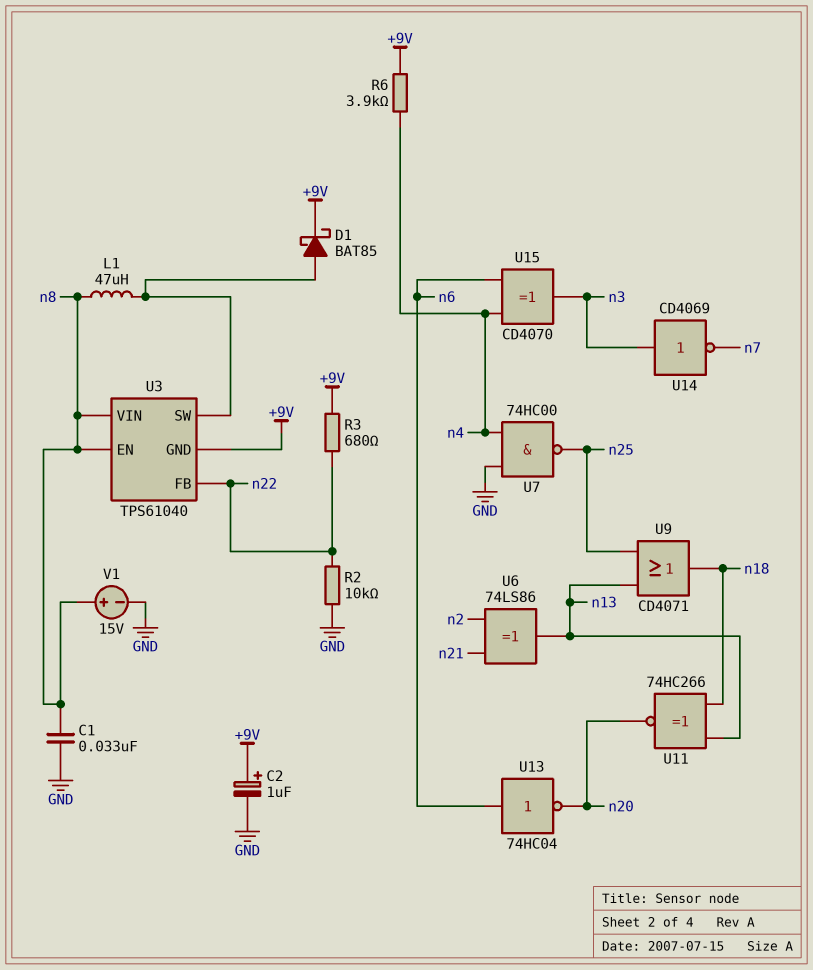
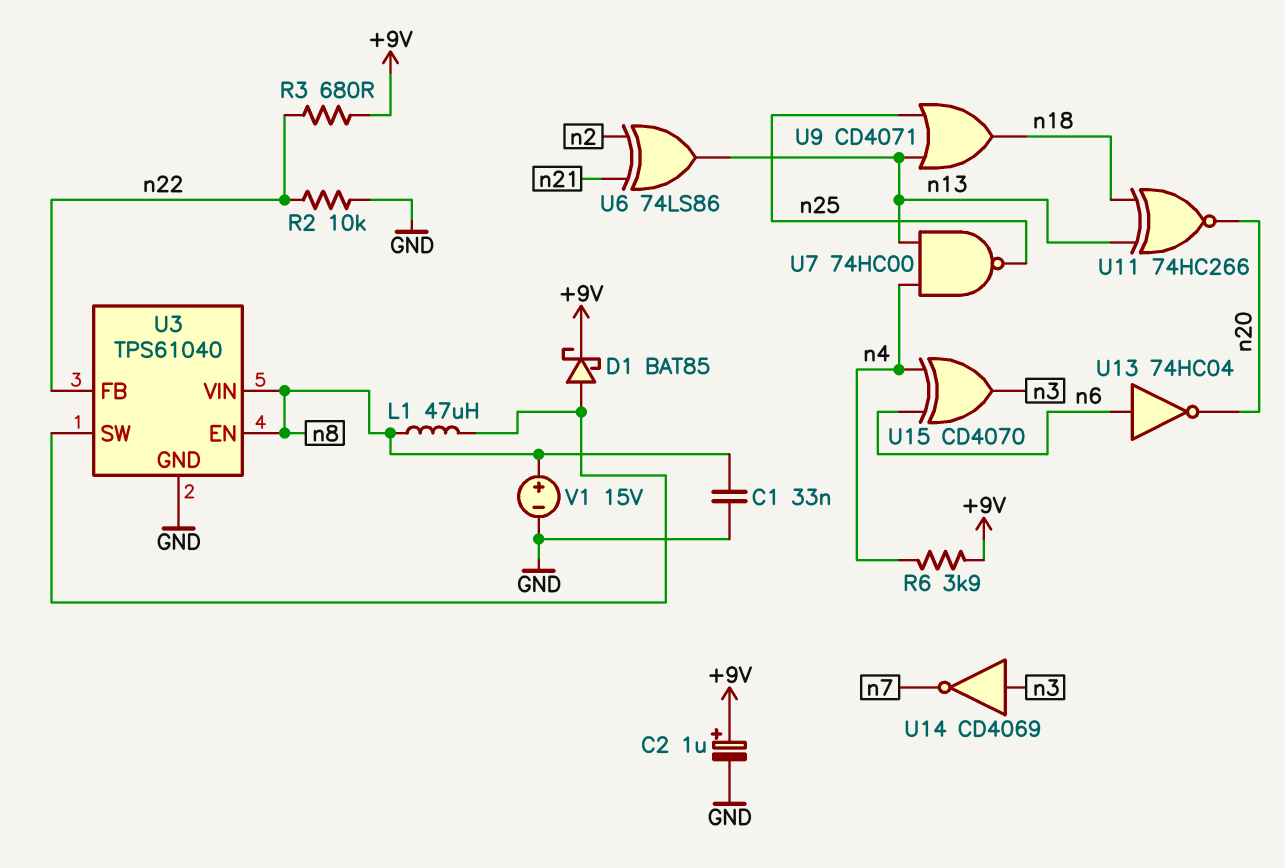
U3 pin GND: +9V -> GND
U7: NAND 74HC00 (in GND, in n4, out n25) -> NAND 74HC00 (in n4, in n13, out n25)

